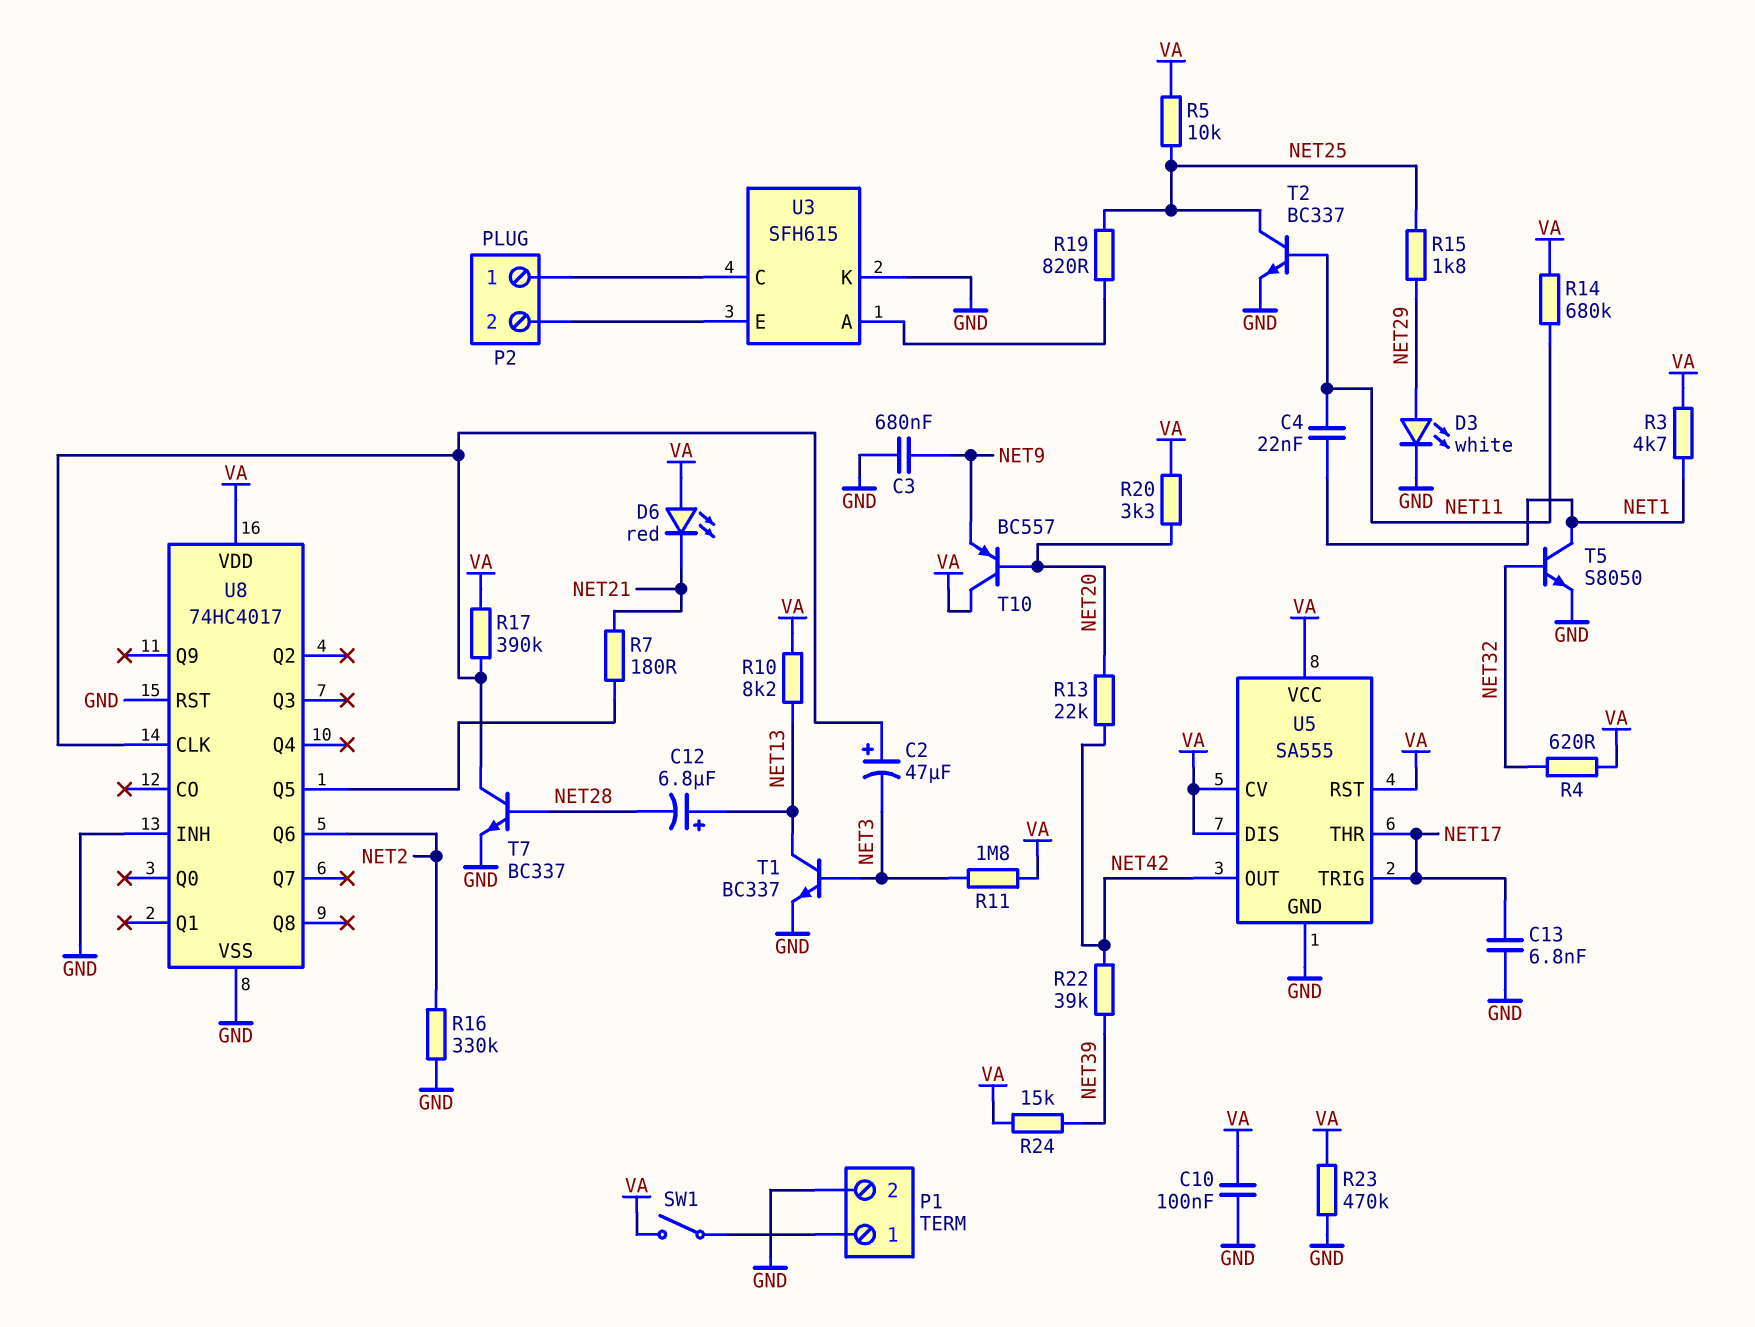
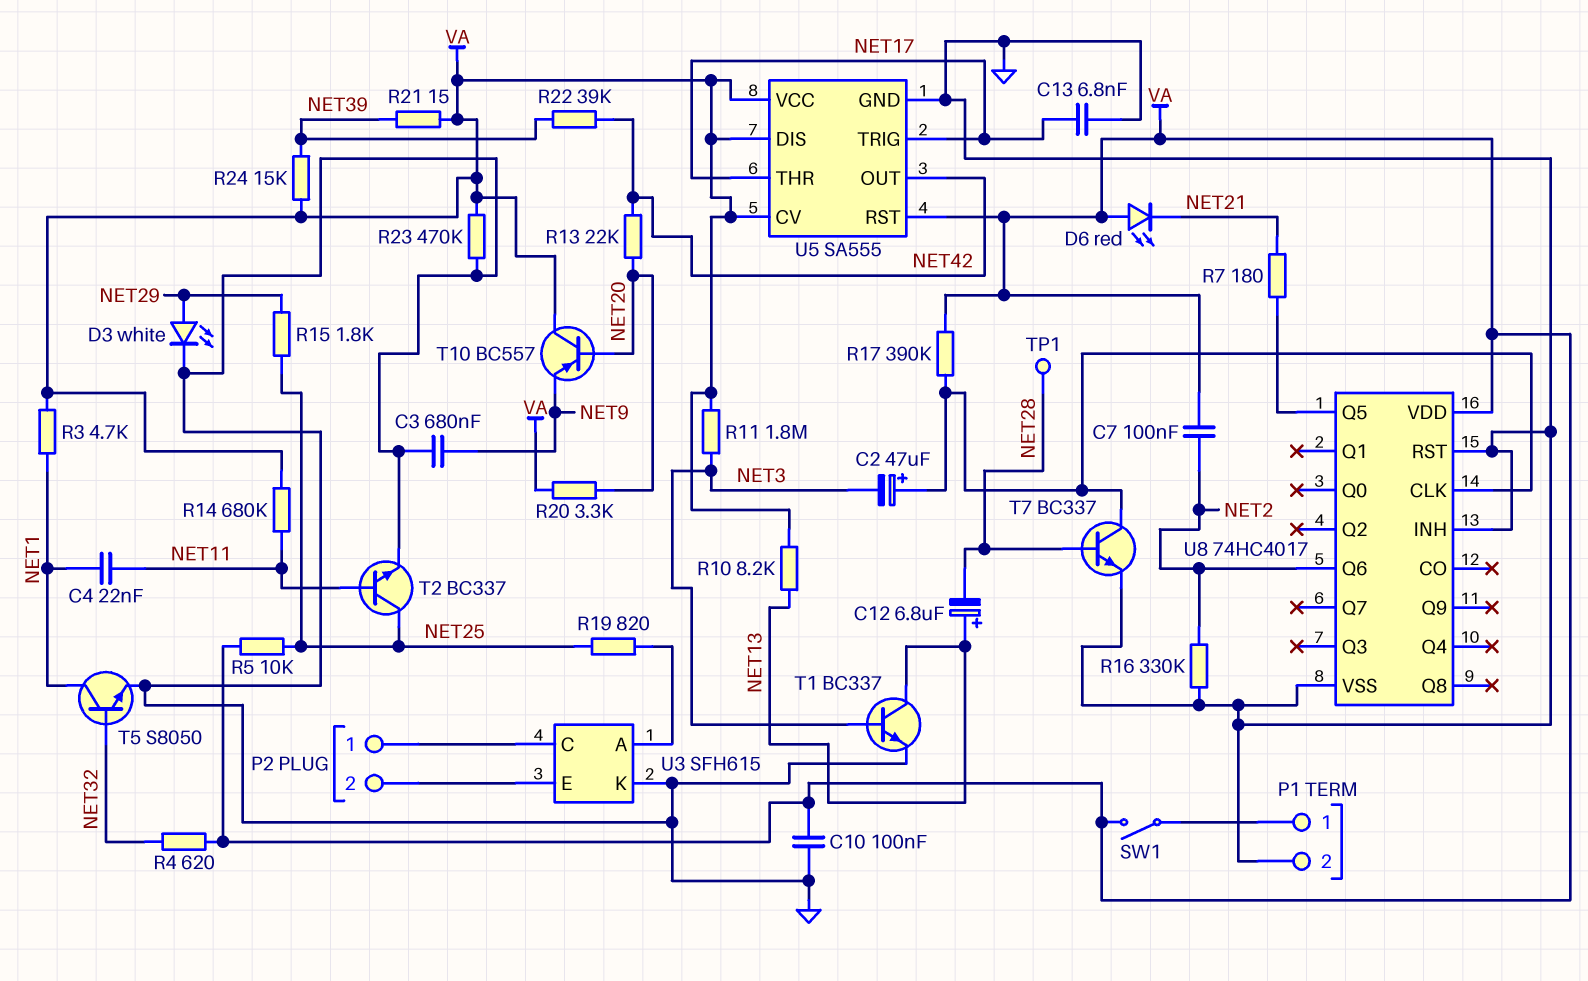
C7: none -> 100nF (NET2, VA)
R21: none -> 15 (NET39, VA)
TP1: none -> test point (NET28)

